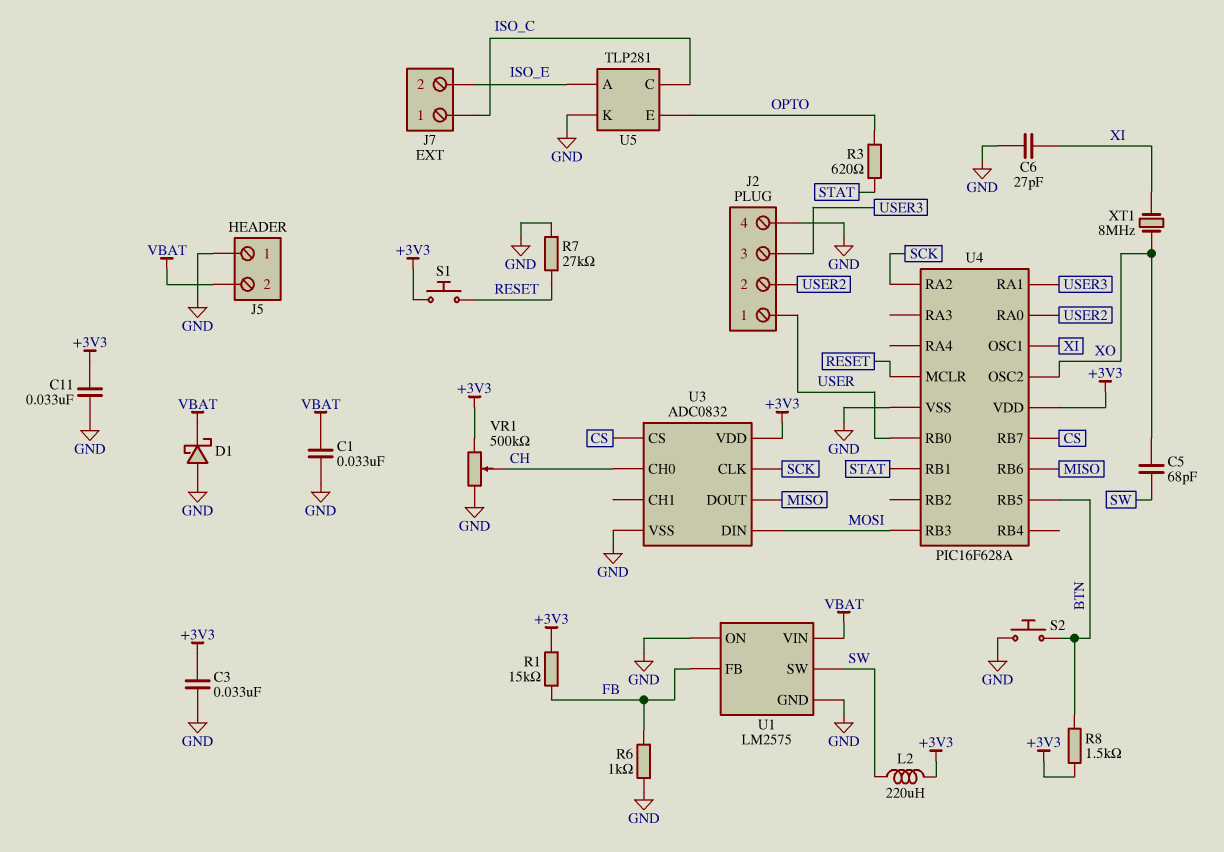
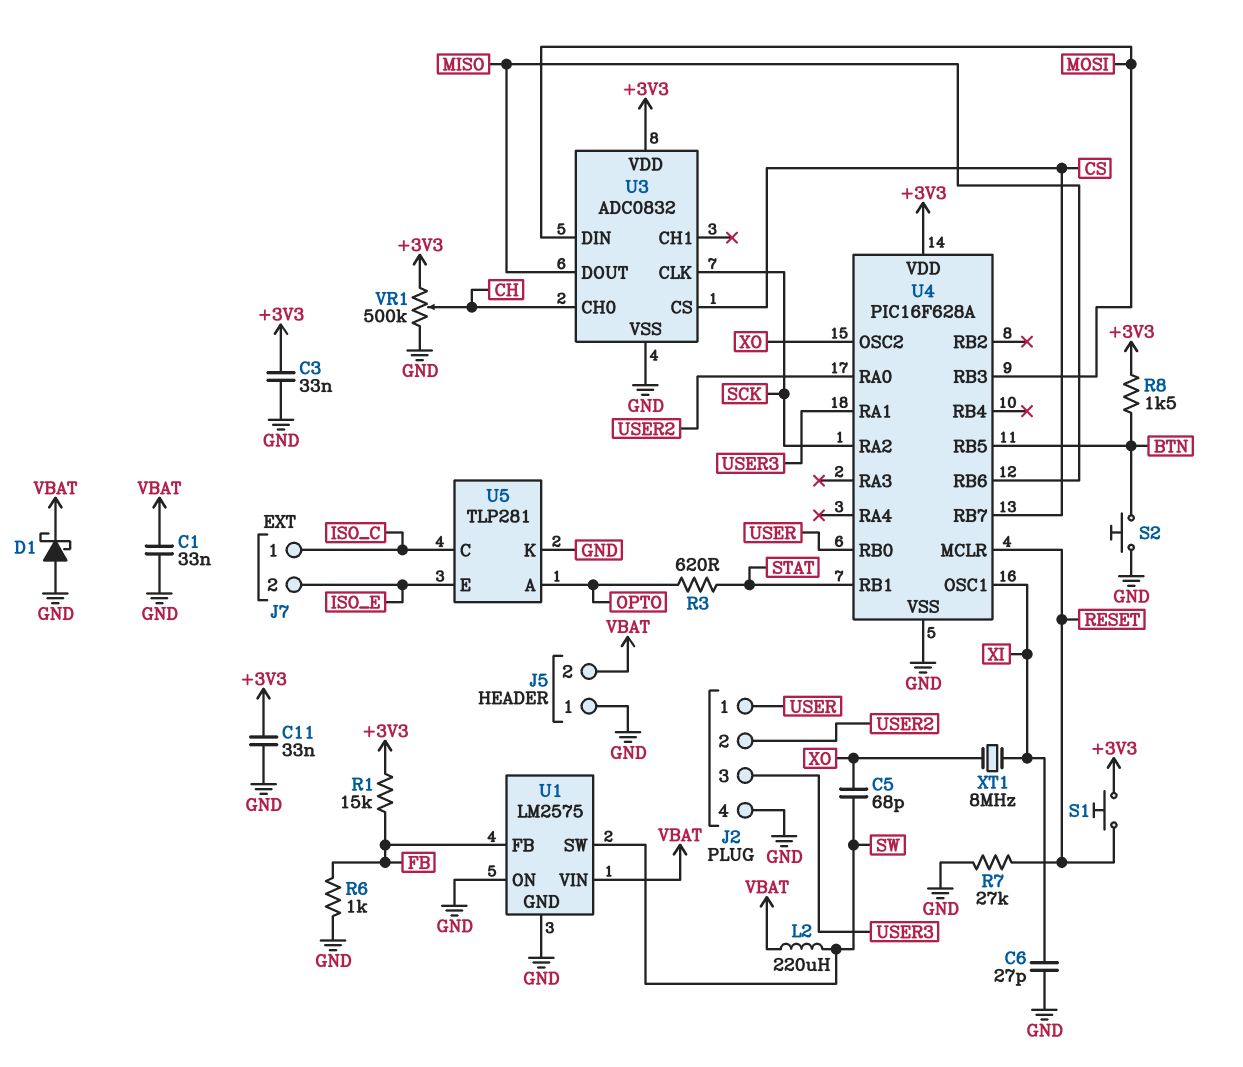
L2: 220uH (+3V3, SW) -> 220uH (SW, VBAT)
U5 pin A: ISO_E -> OPTO
U5 pin E: OPTO -> ISO_E

